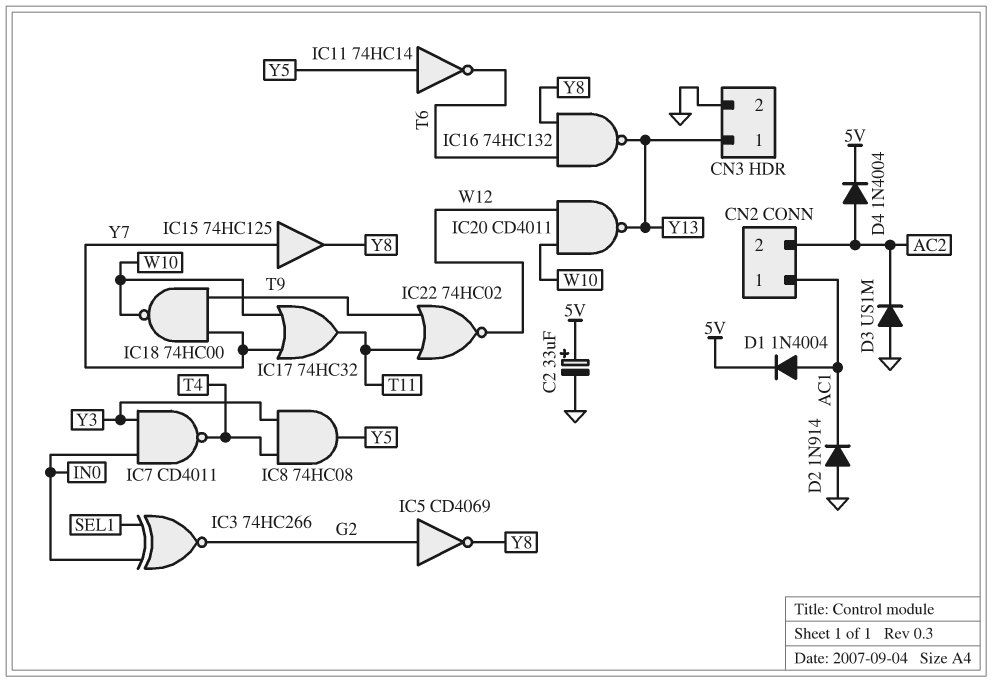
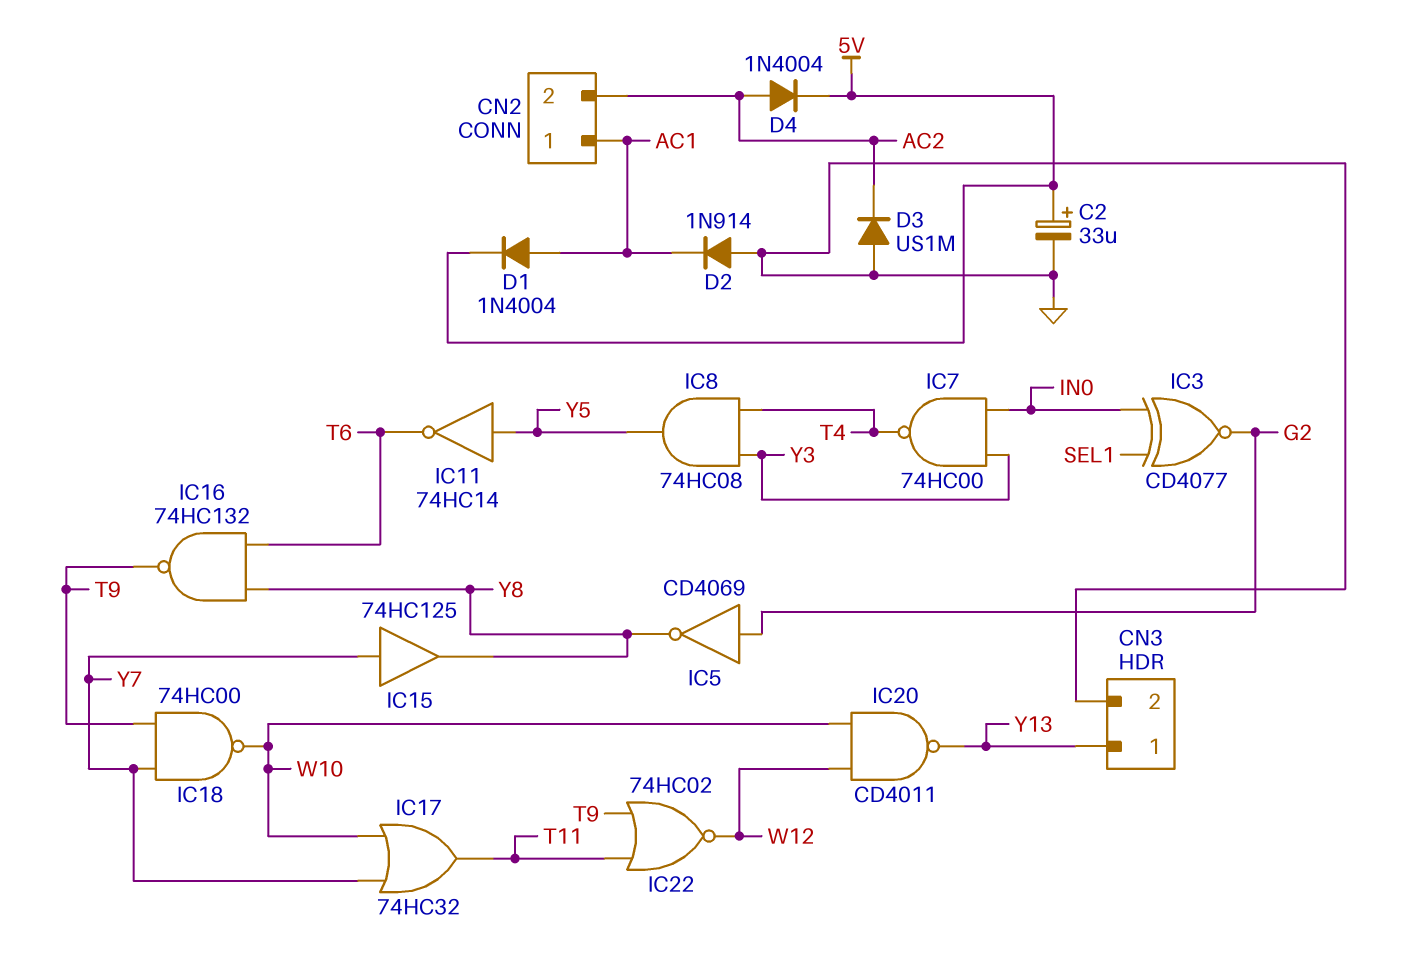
IC3: XNOR 74HC266 (in IN0, in SEL1, out G2) -> XNOR CD4077 (in IN0, in SEL1, out G2)
IC7: NAND CD4011 (in IN0, in Y3, out T4) -> NAND 74HC00 (in IN0, in Y3, out T4)
IC16: NAND 74HC132 (in T6, in Y8, out Y13) -> NAND 74HC132 (in T6, in Y8, out T9)

